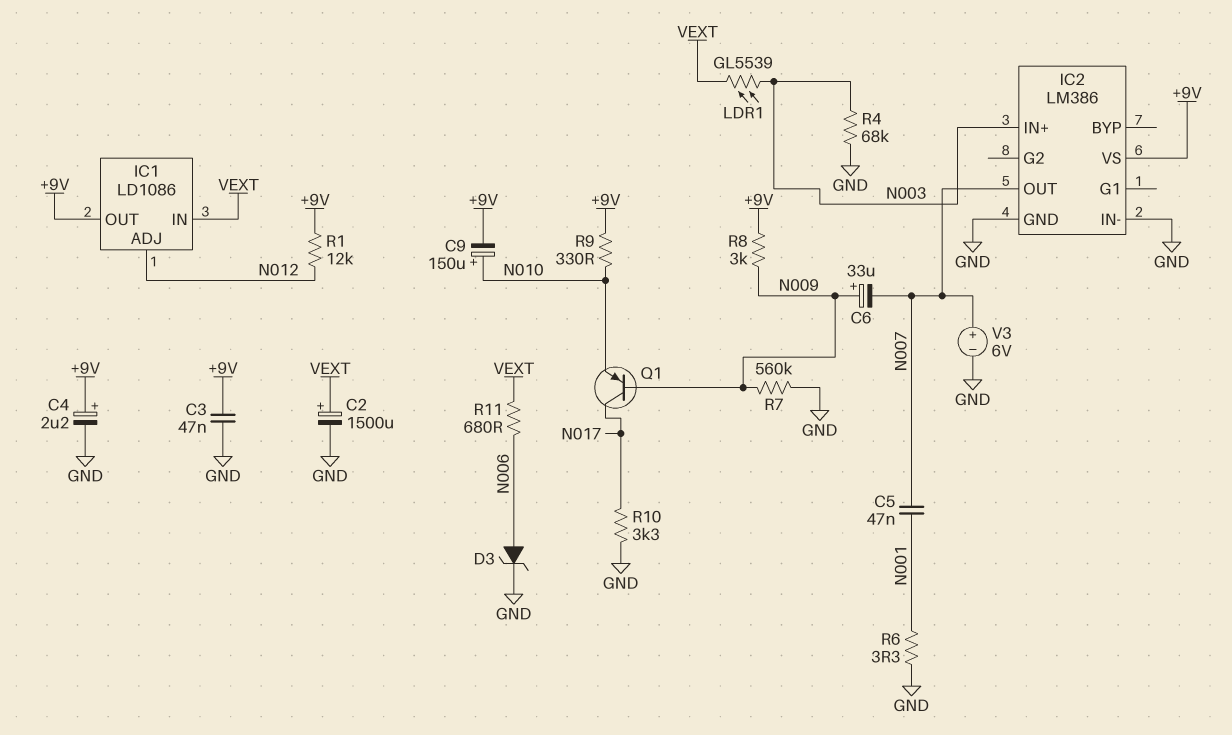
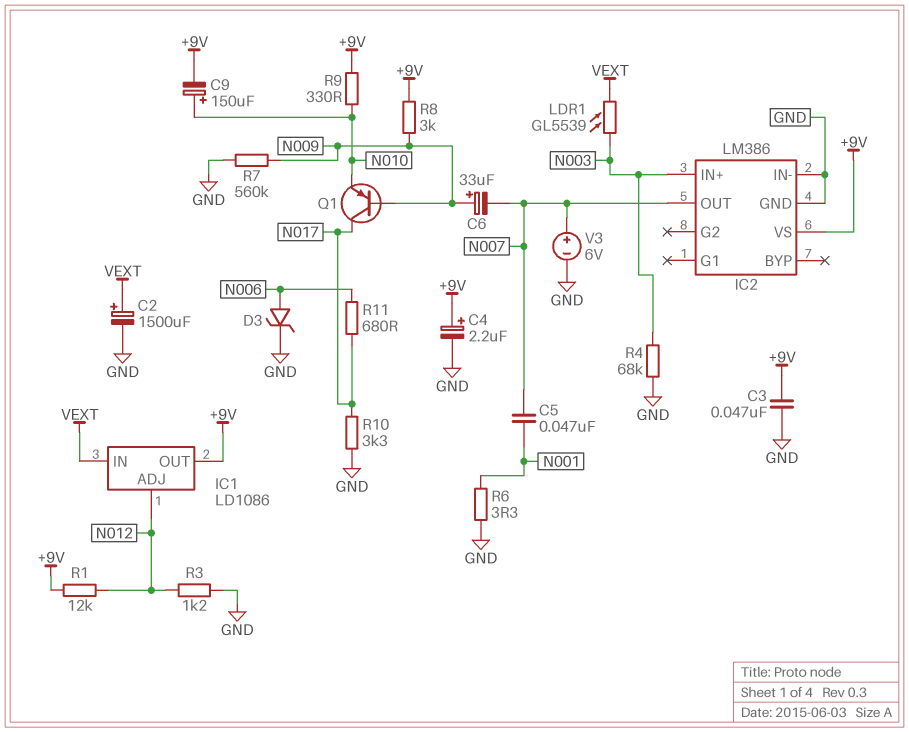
R3: none -> 1.2k (GND, N012)
R11: 680 (N006, VEXT) -> 680 (N006, N017)

